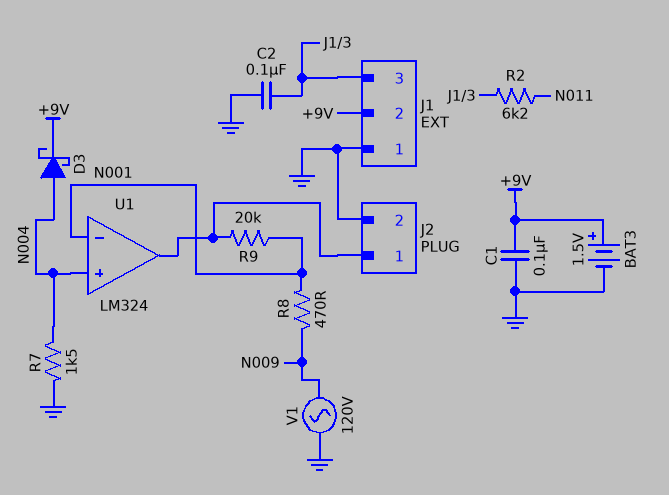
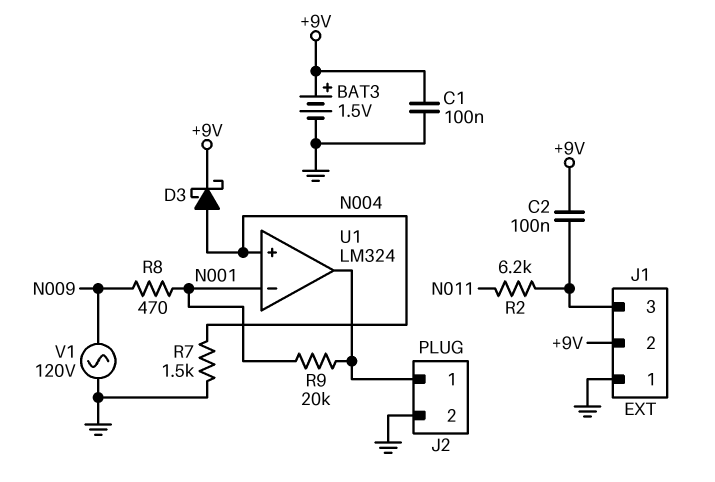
C2: 100nF (GND, J1/3) -> 100nF (+9V, J1/3)

